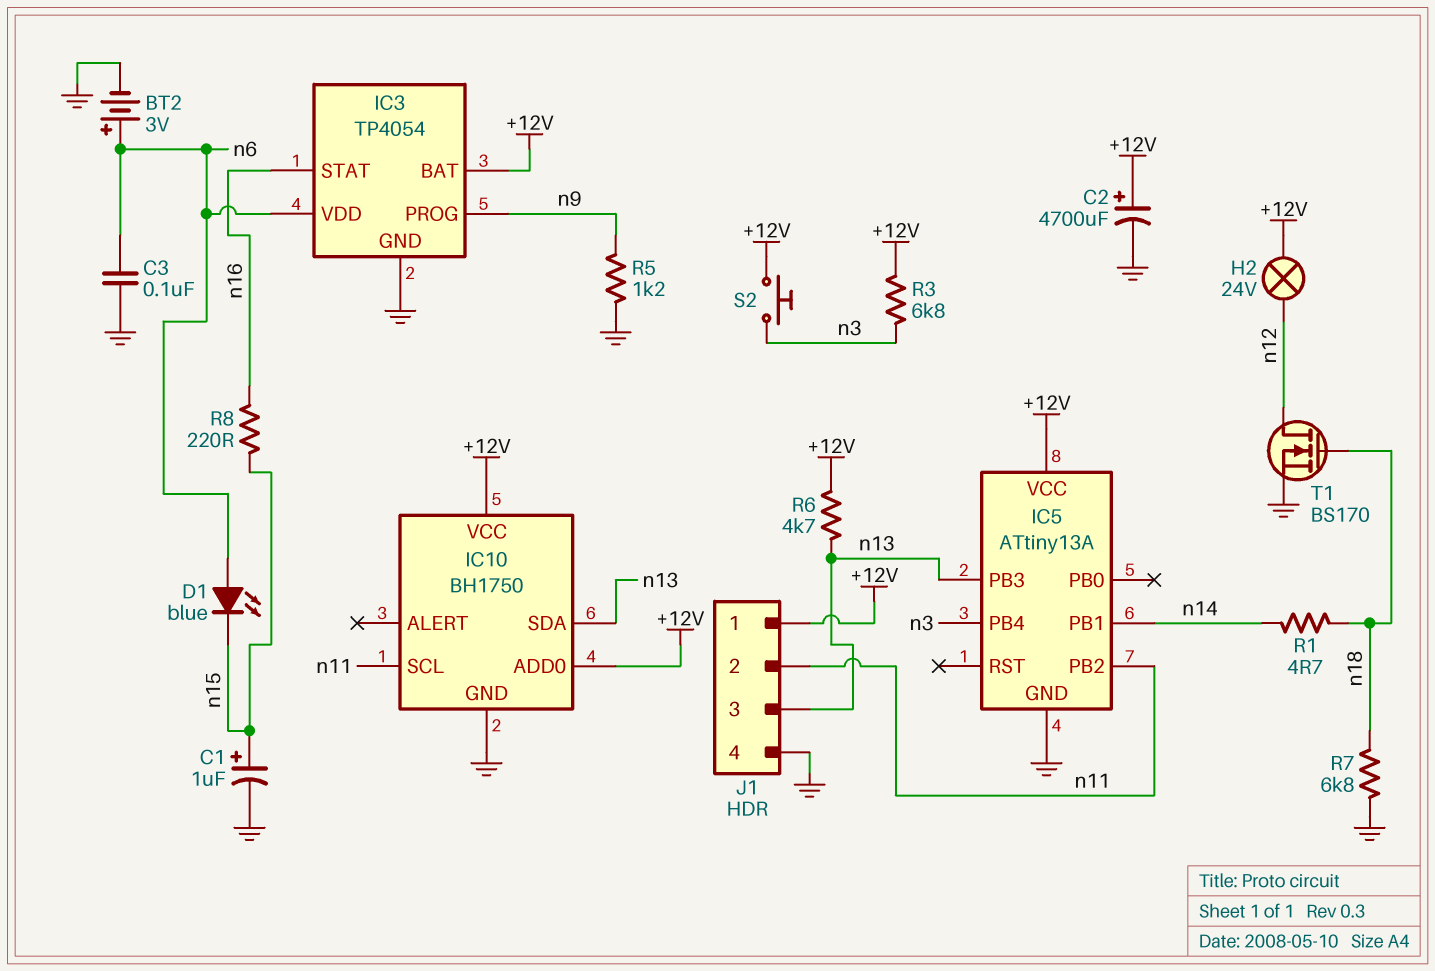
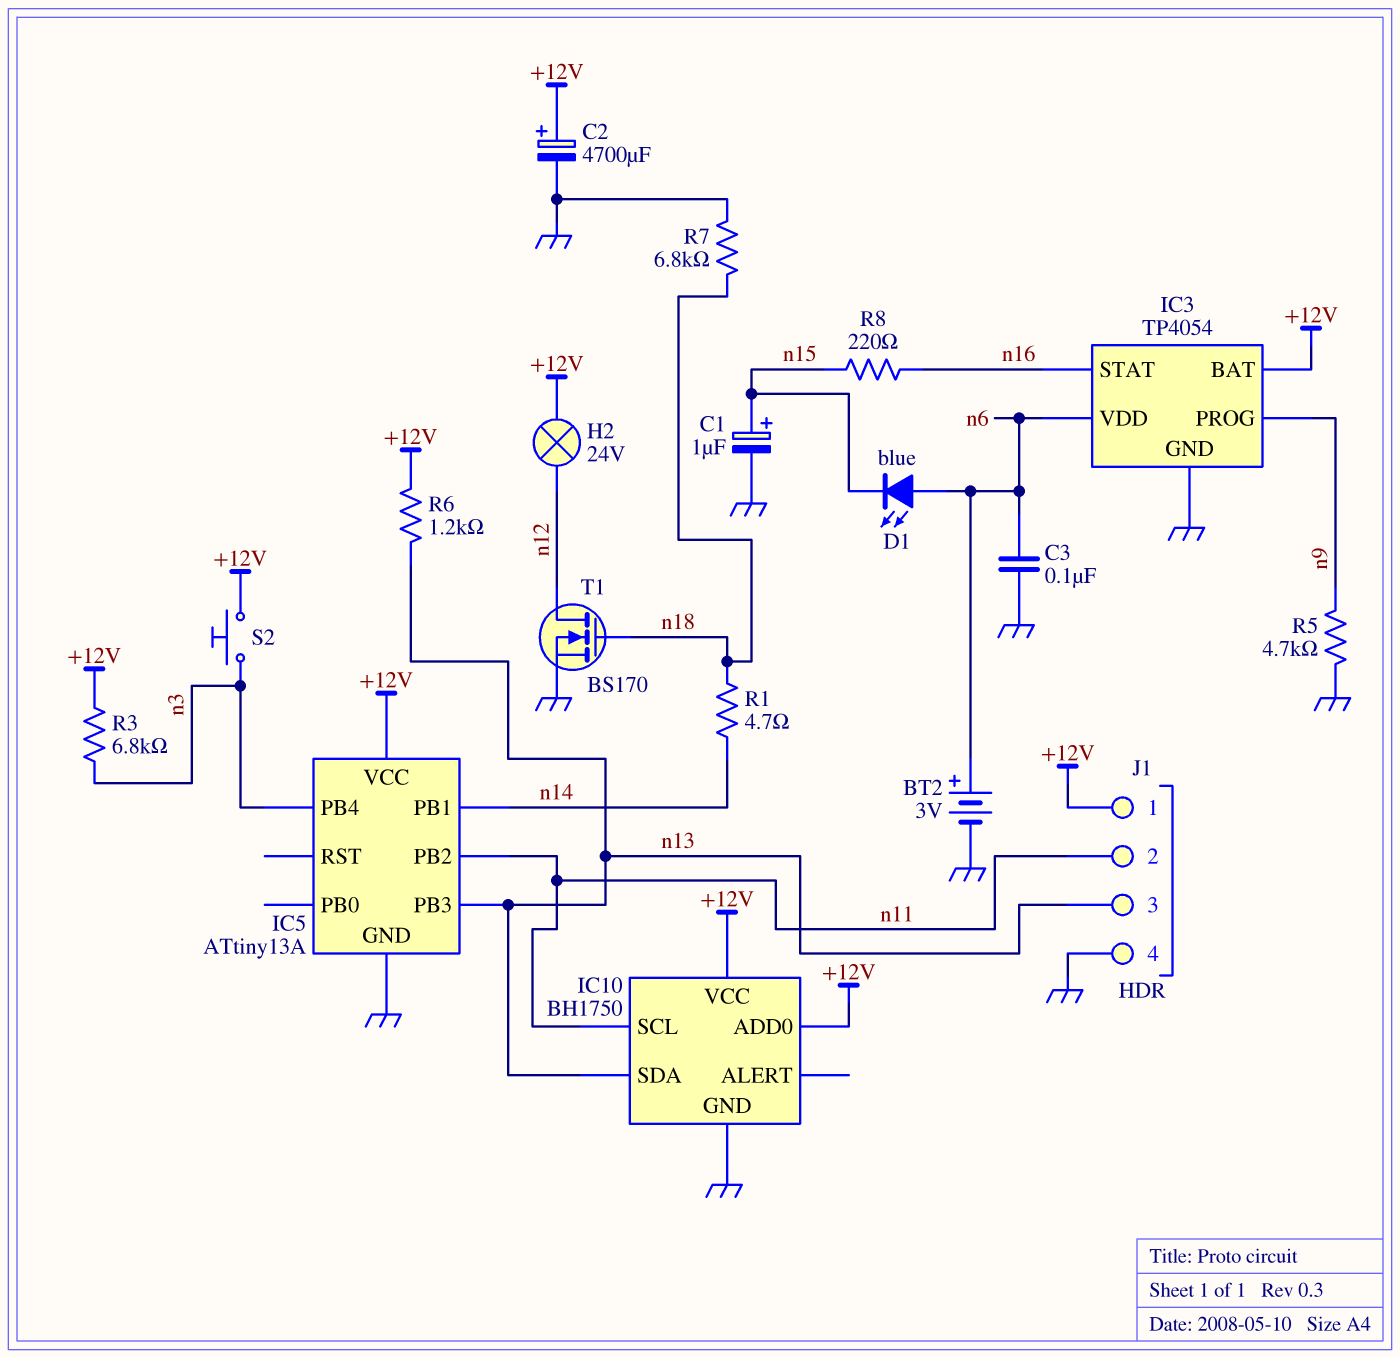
R5: 1.2k (GND, n9) -> 4.7k (GND, n9)
R6: 4.7k (+12V, n13) -> 1.2k (+12V, n13)

